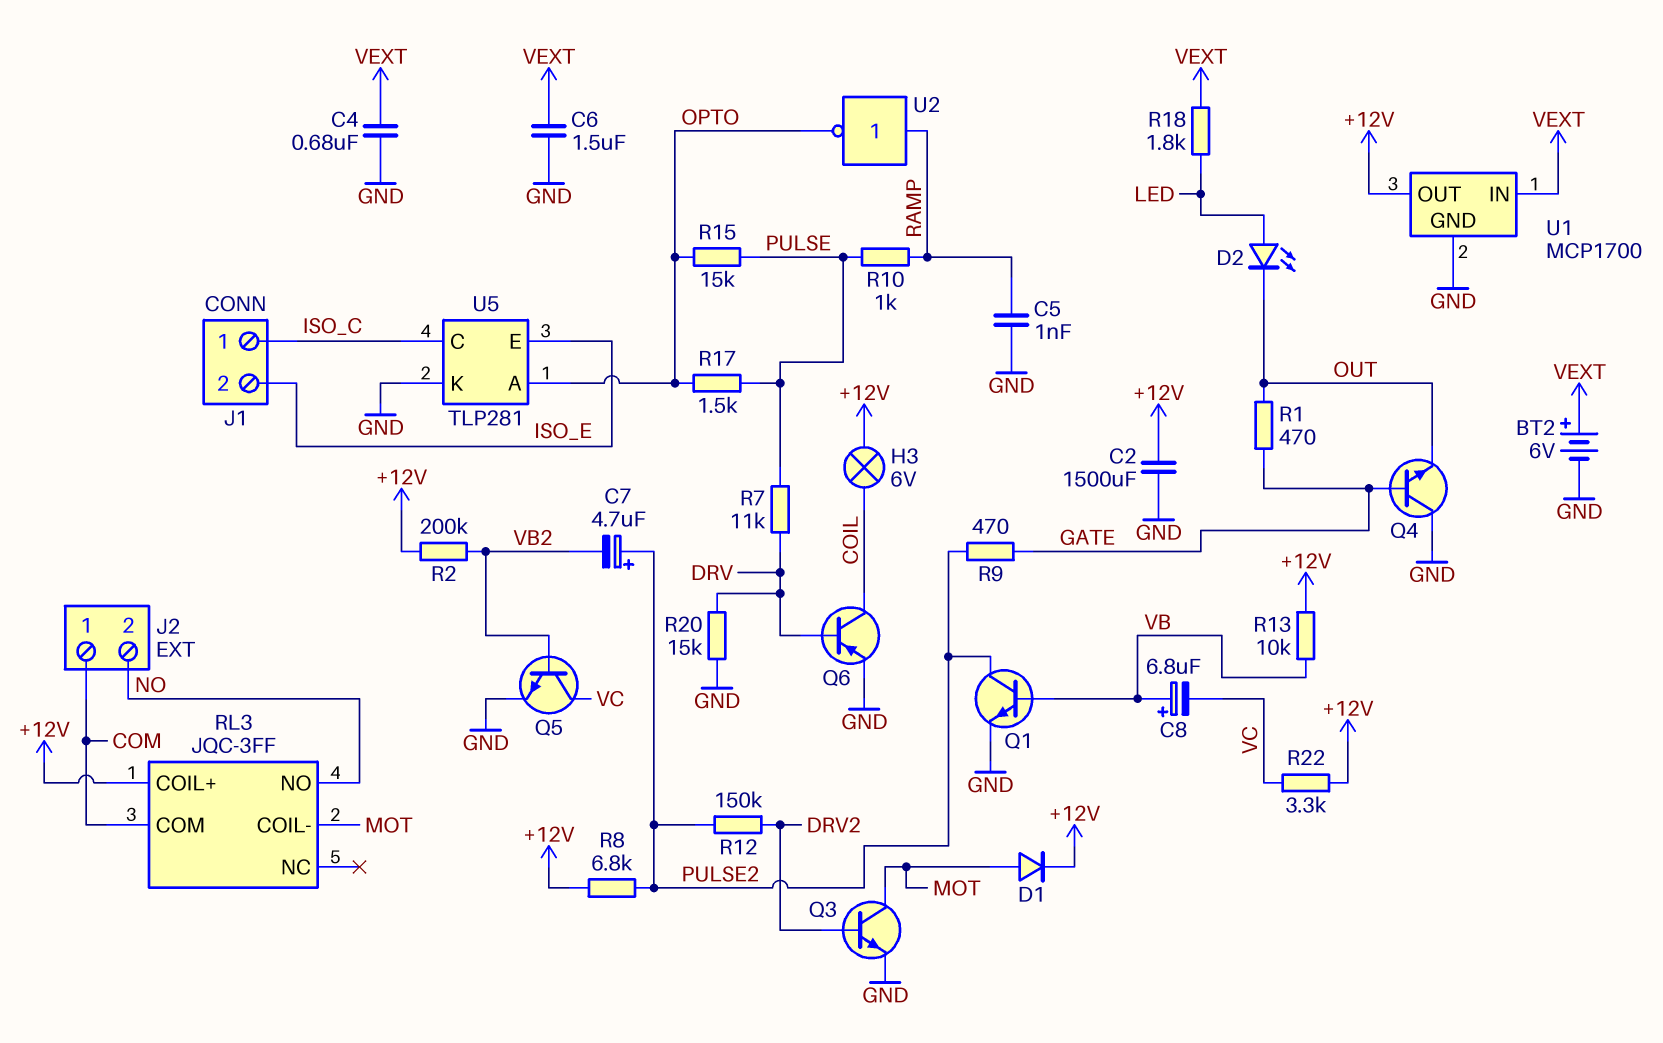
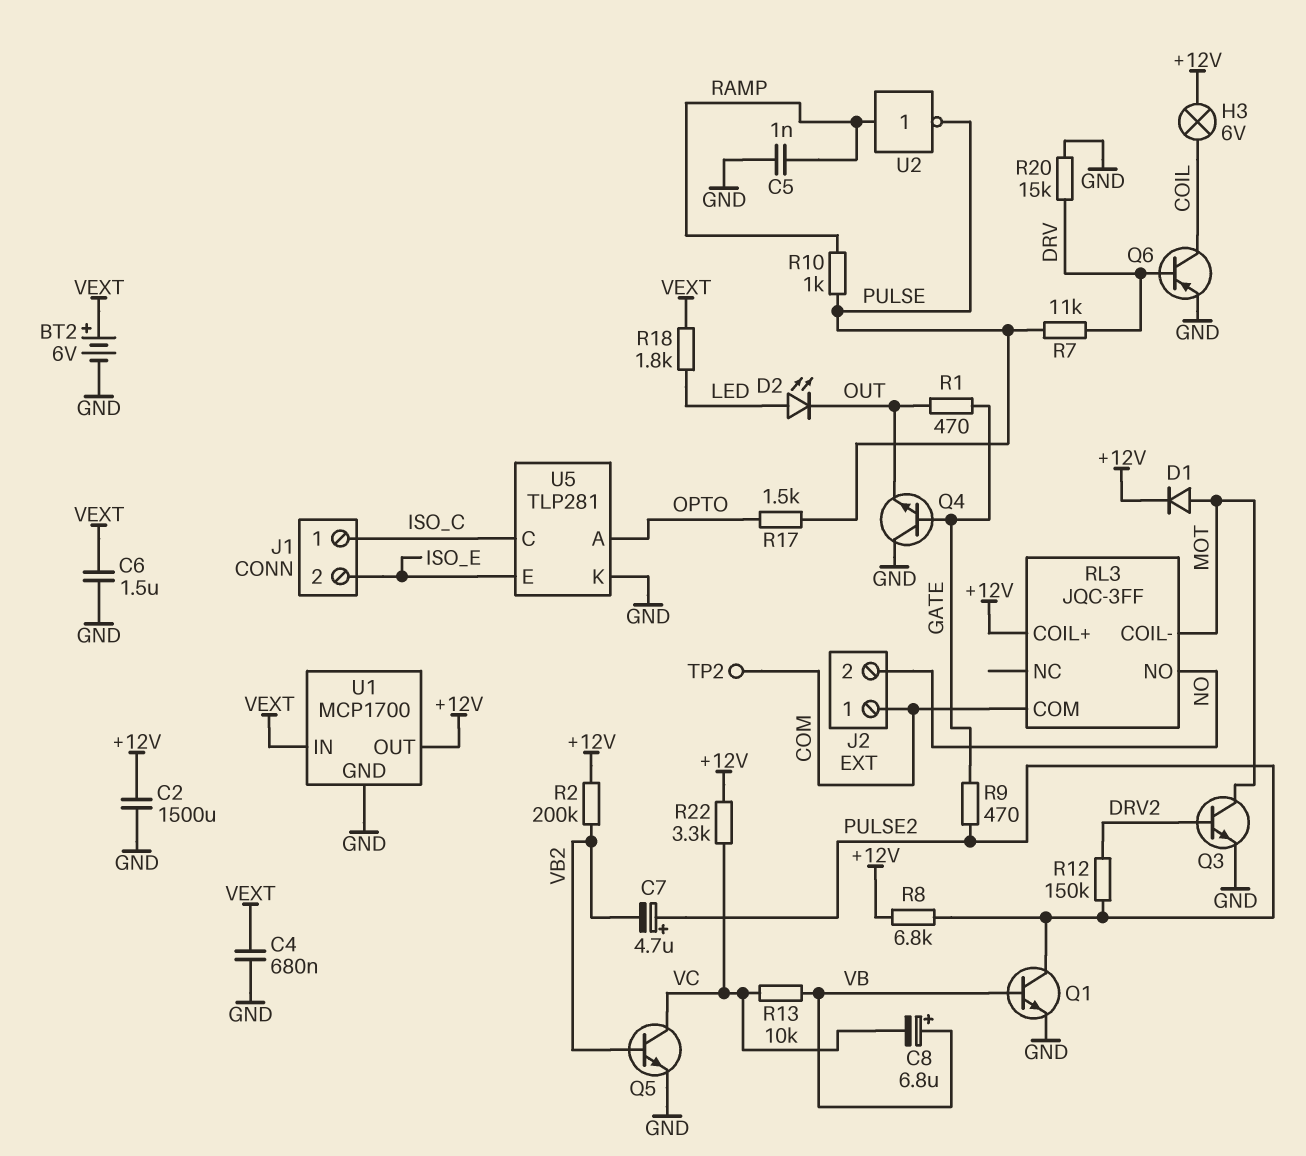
R13: 10k (+12V, VB) -> 10k (VB, VC)
R15: 15k (OPTO, PULSE) -> none
TP2: none -> test point (COM)
U2: NOT (in RAMP, out OPTO) -> NOT (in RAMP, out PULSE)

